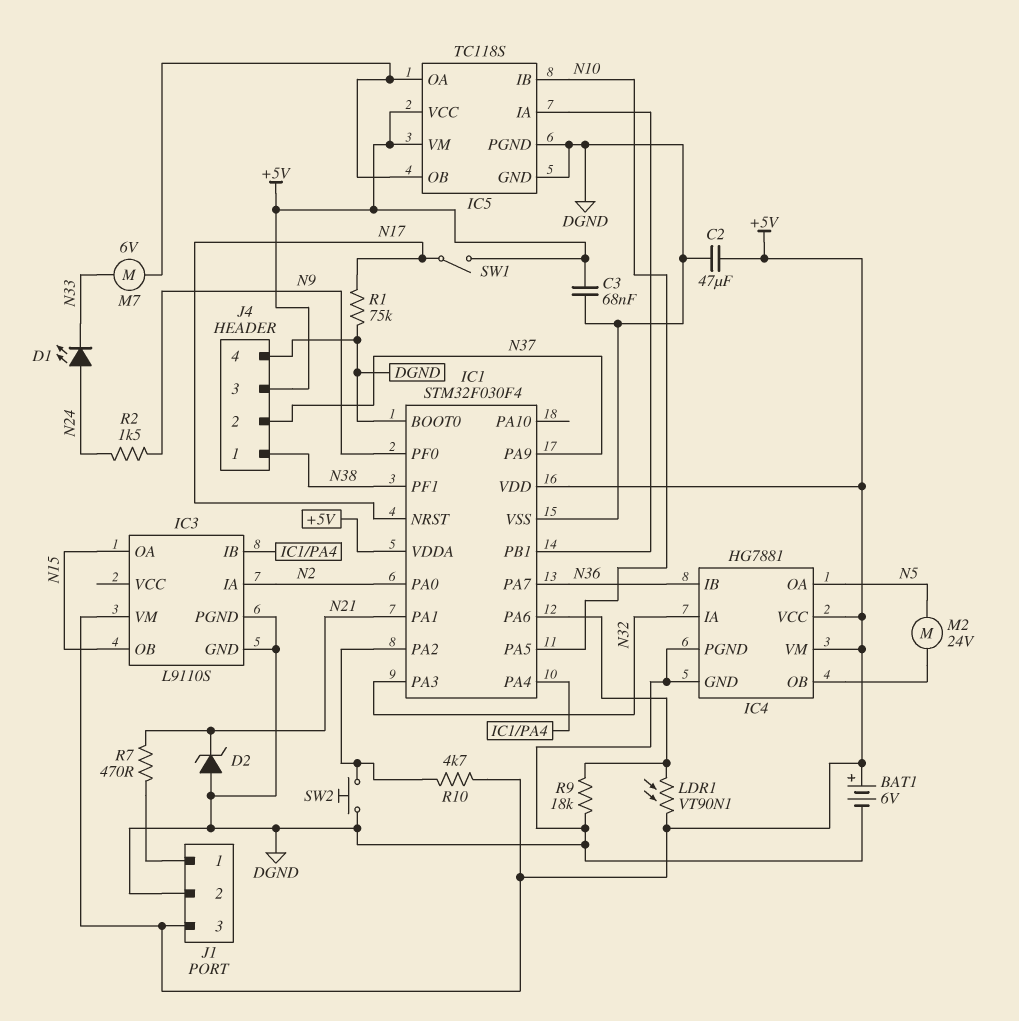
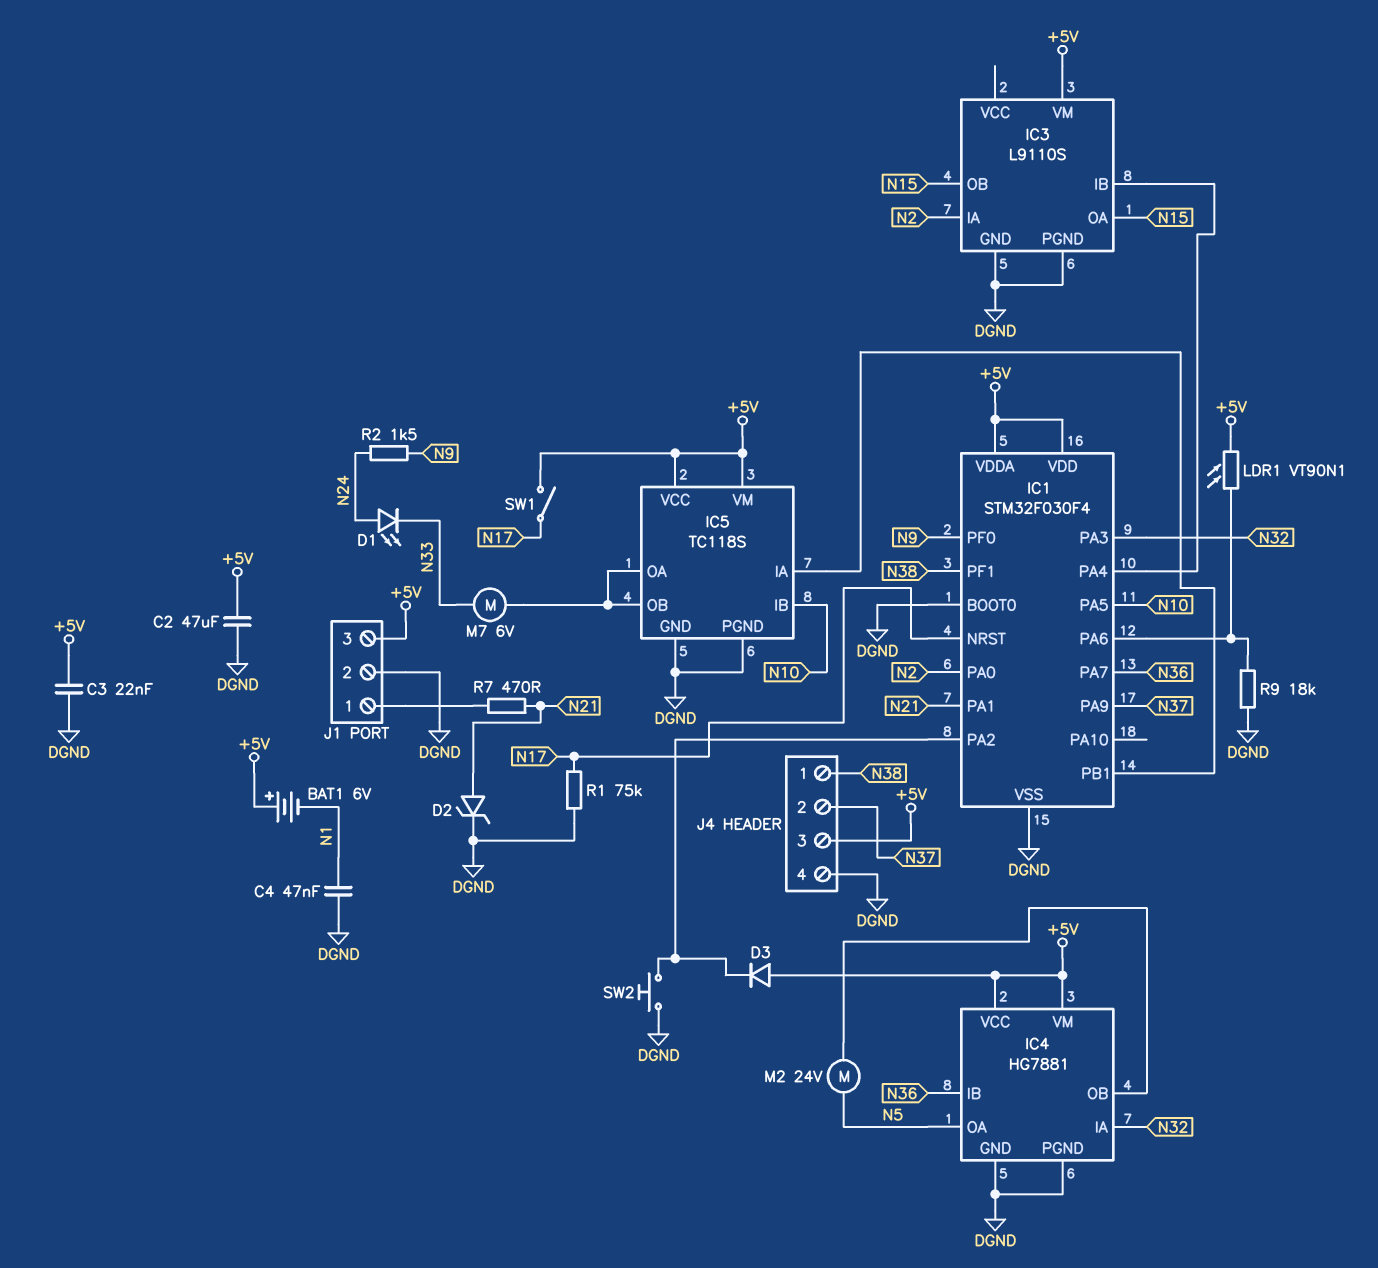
BAT1: 6V (plus +5V, minus DGND) -> 6V (plus +5V, minus N1)
C3: 68nF (+5V, DGND) -> 22nF (+5V, DGND)
C4: none -> 47nF (DGND, N1)
D2: zener (A DGND, K N21) -> zener (A N21, K DGND)
D3: none -> diode (A +5V, K IC1/PA2)
R10: 4.7k (+5V, IC1/PA2) -> none

